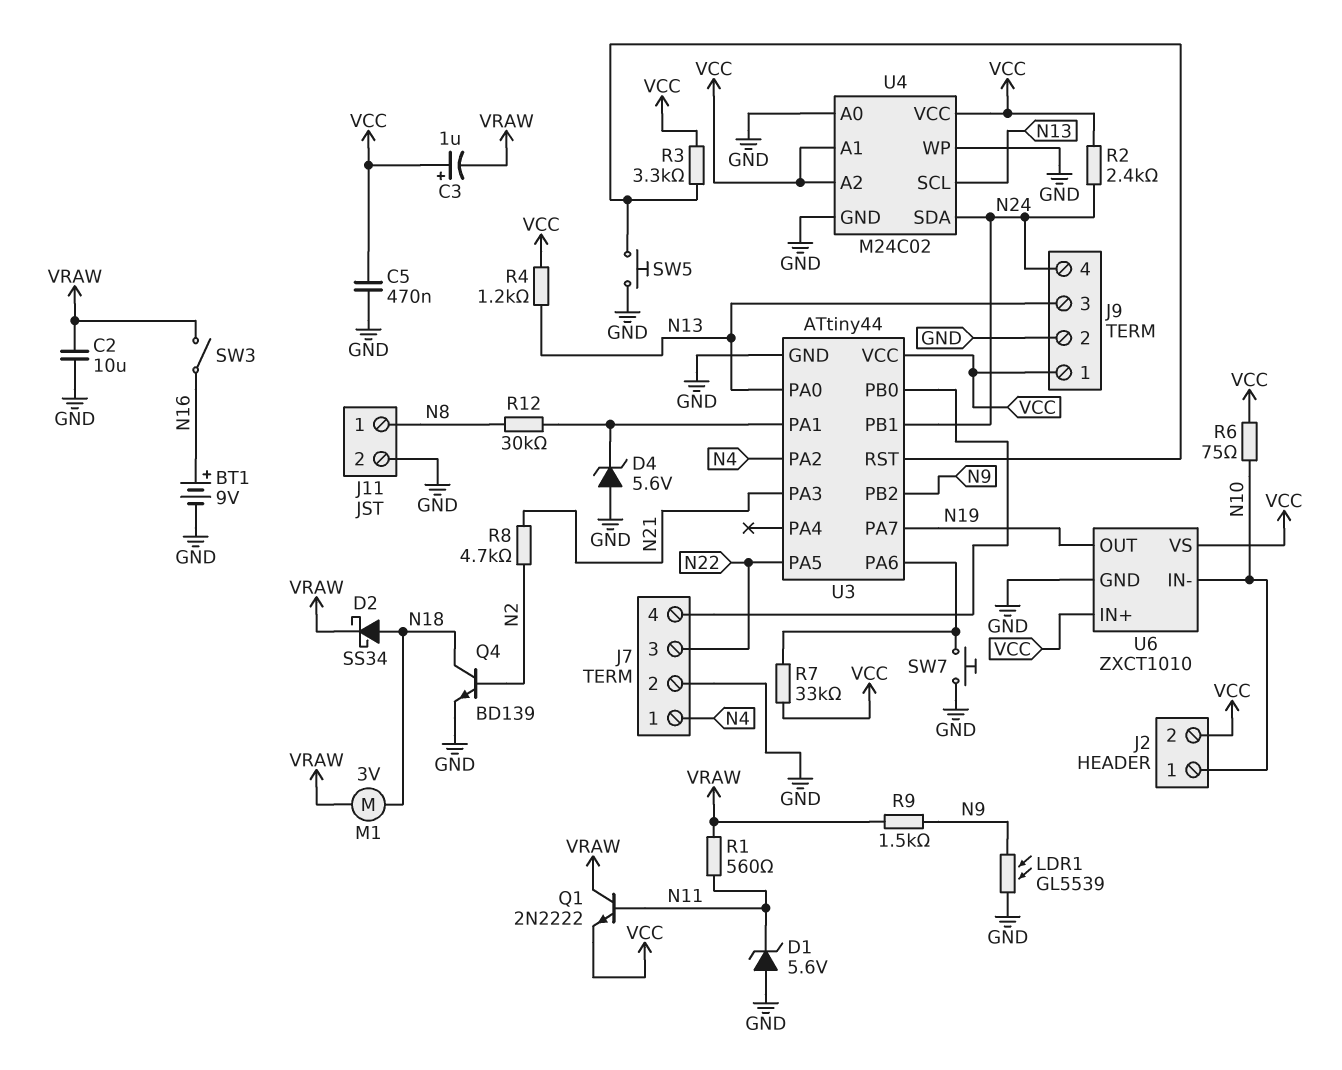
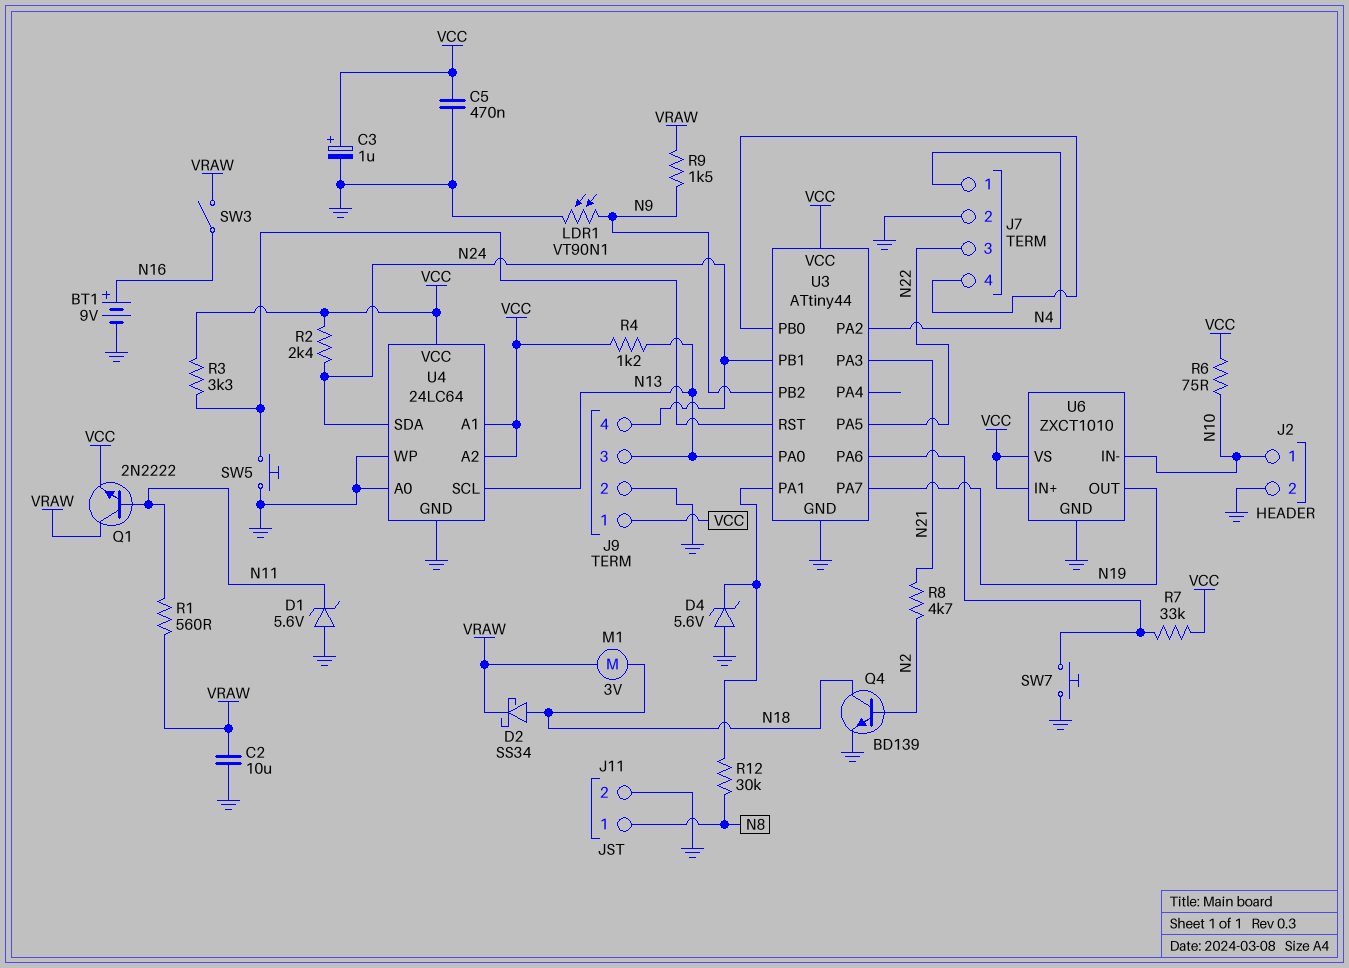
C3: 1uF (plus VCC, minus VRAW) -> 1uF (plus VCC, minus GND)
J2 pin 2: VCC -> GND
LDR1: GL5539 (GND, N9) -> VT90N1 (GND, N9)
U4: M24C02 -> 24LC64

